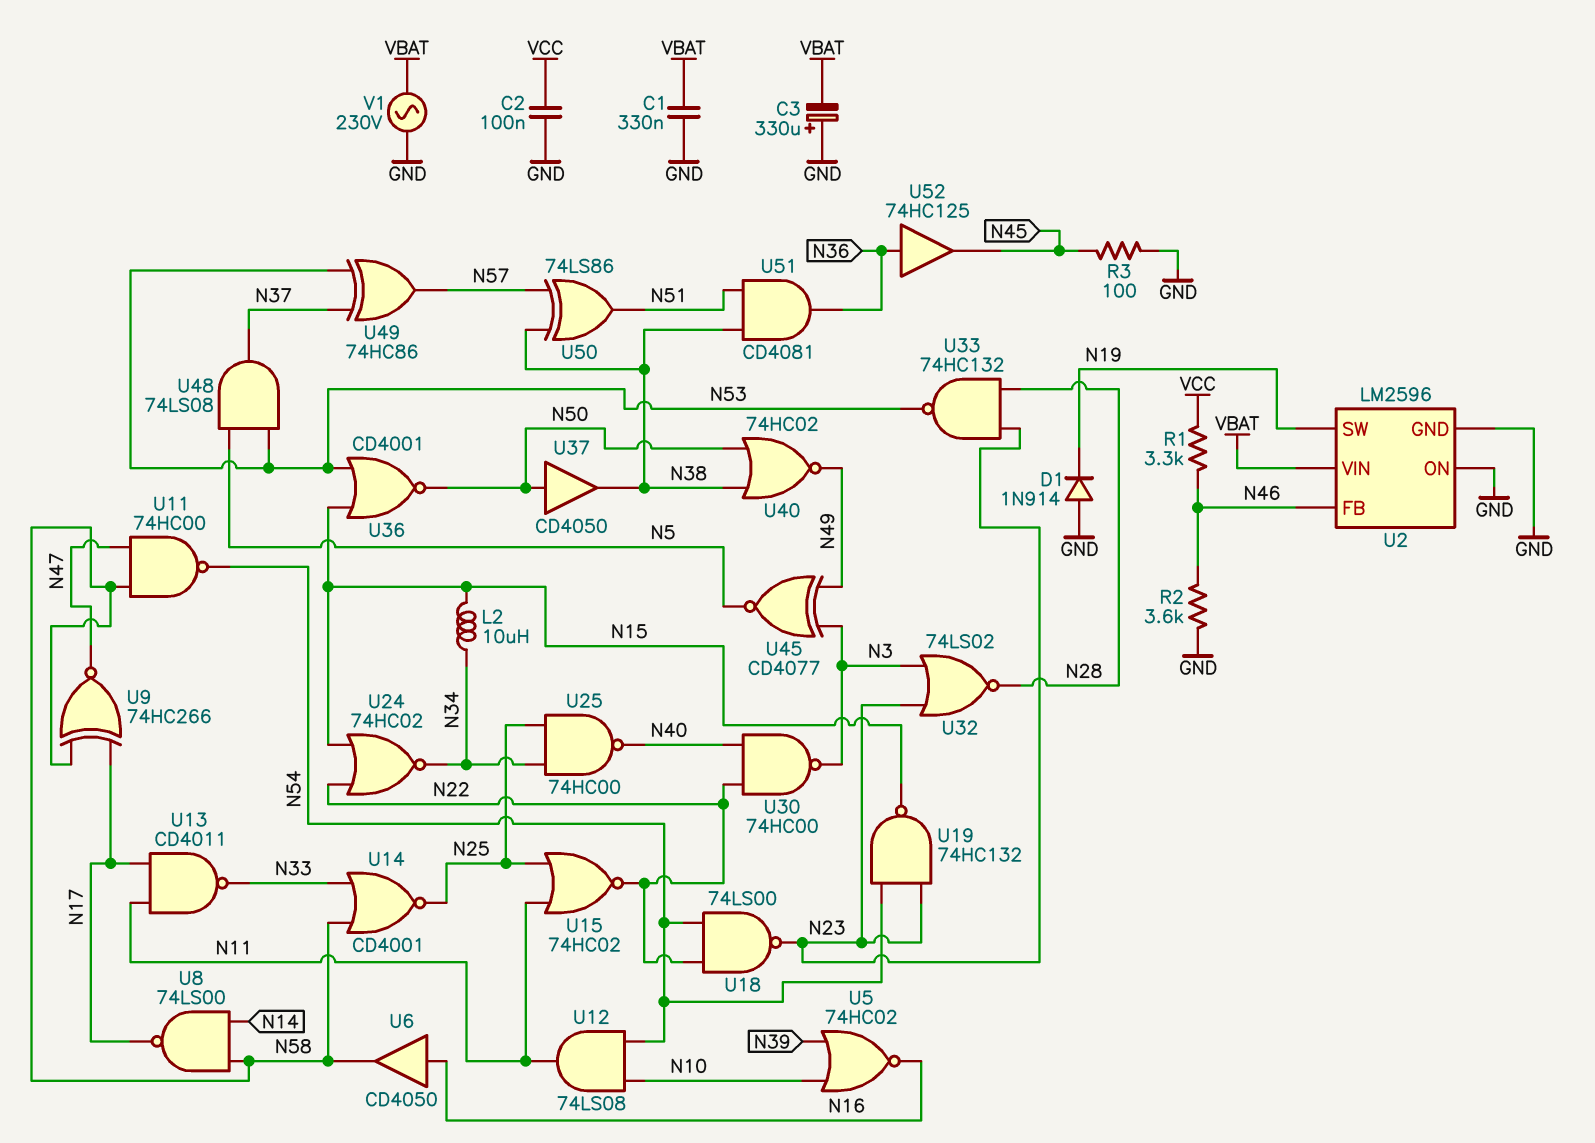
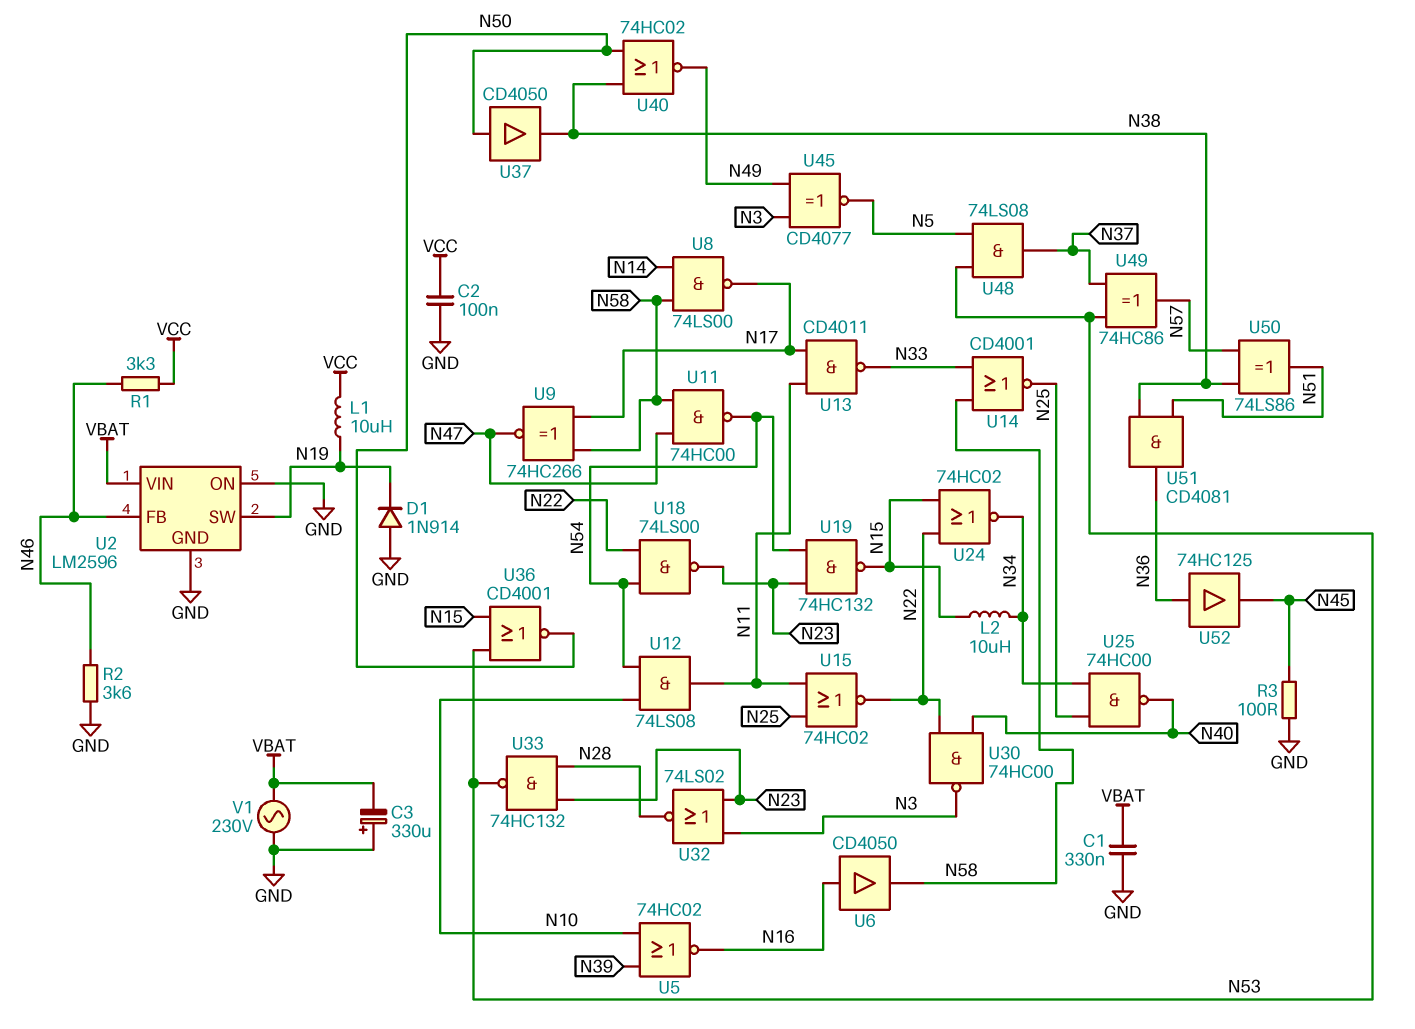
L1: none -> 10uH (N19, VCC)

